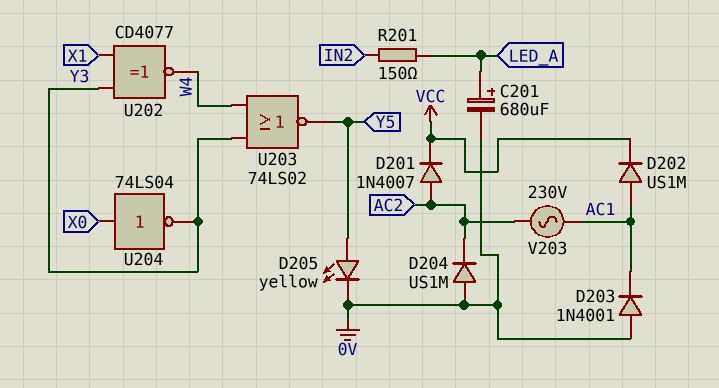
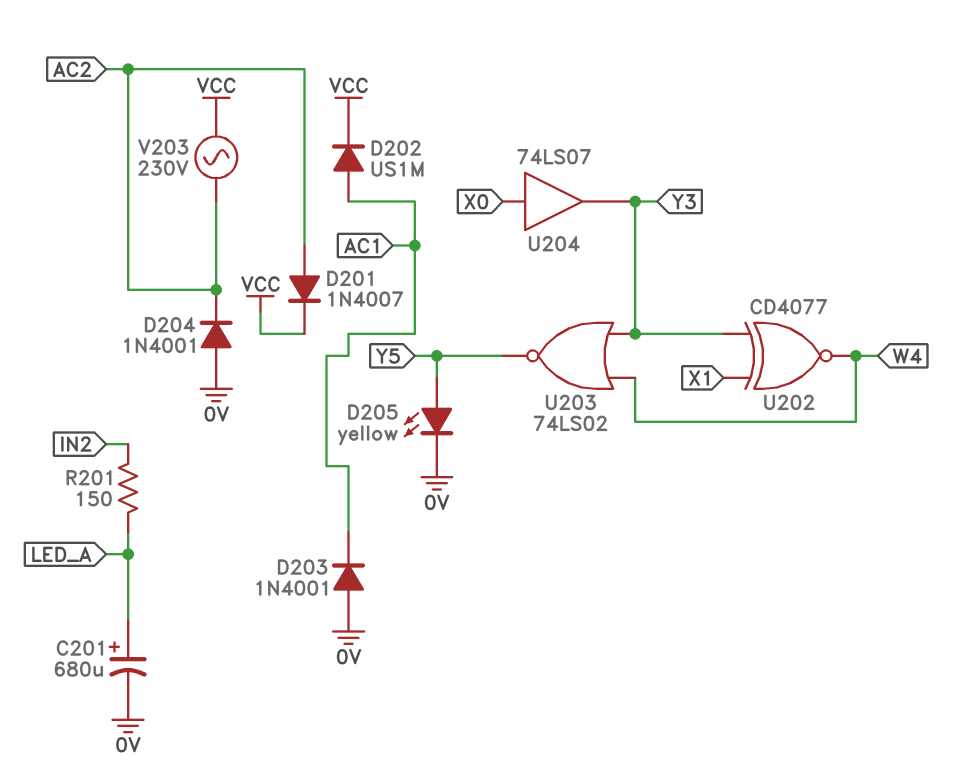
D204: diode US1M (A 0V, K AC2) -> diode 1N4001 (A 0V, K AC2)
U204: NOT 74LS04 (in X0, out Y3) -> buffer 74LS07 (in X0, out Y3)
V203: AC 230V (AC1, AC2) -> AC 230V (AC2, VCC)

